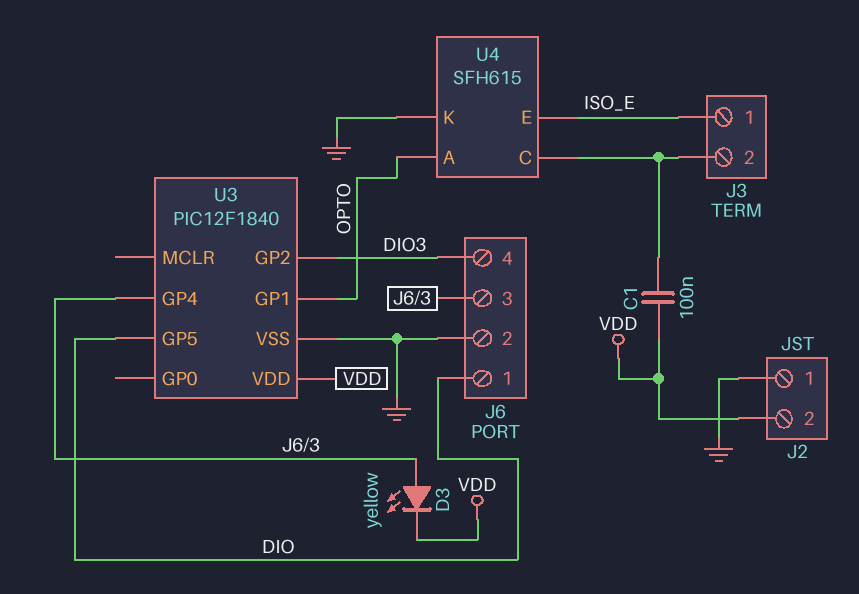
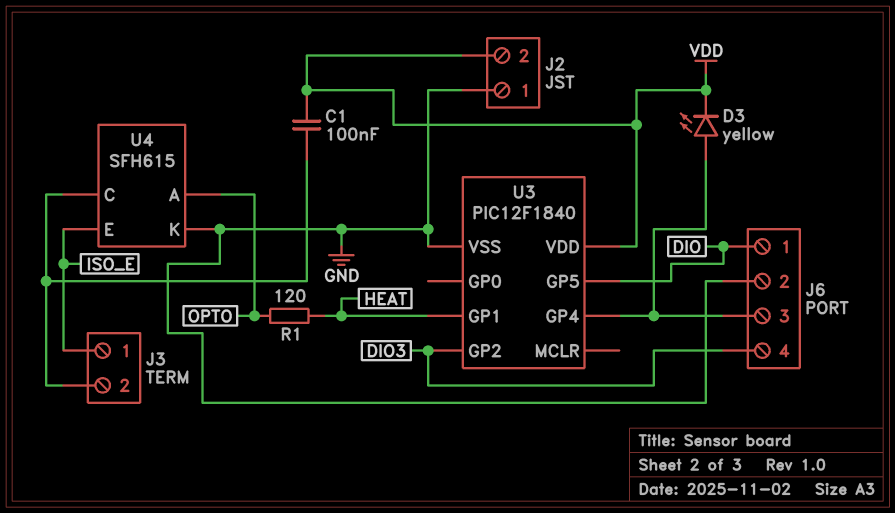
R1: none -> 120 (HEAT, OPTO)
U3 pin GP1: OPTO -> HEAT

